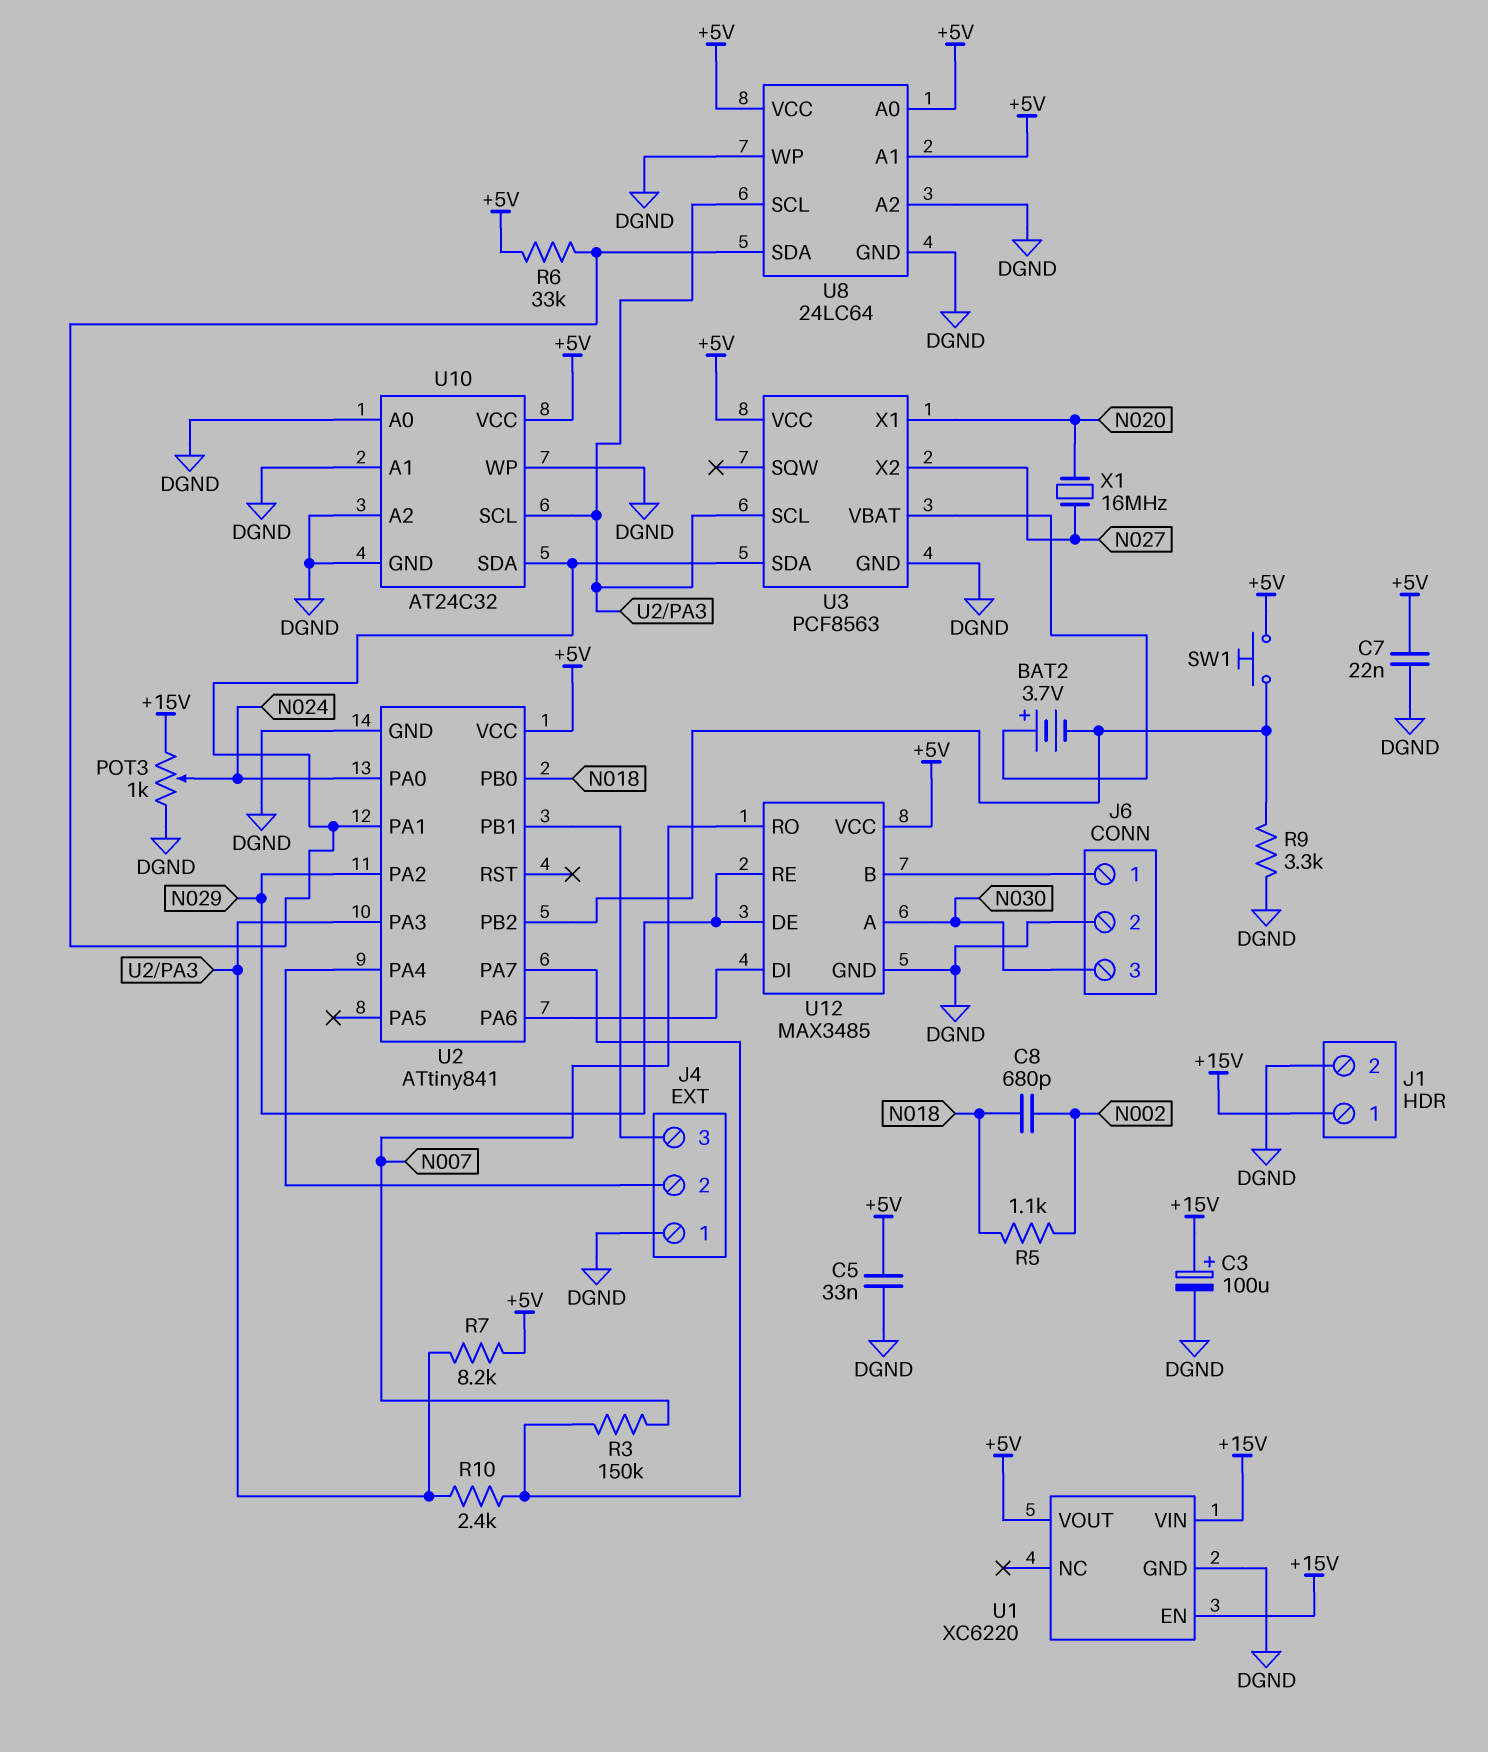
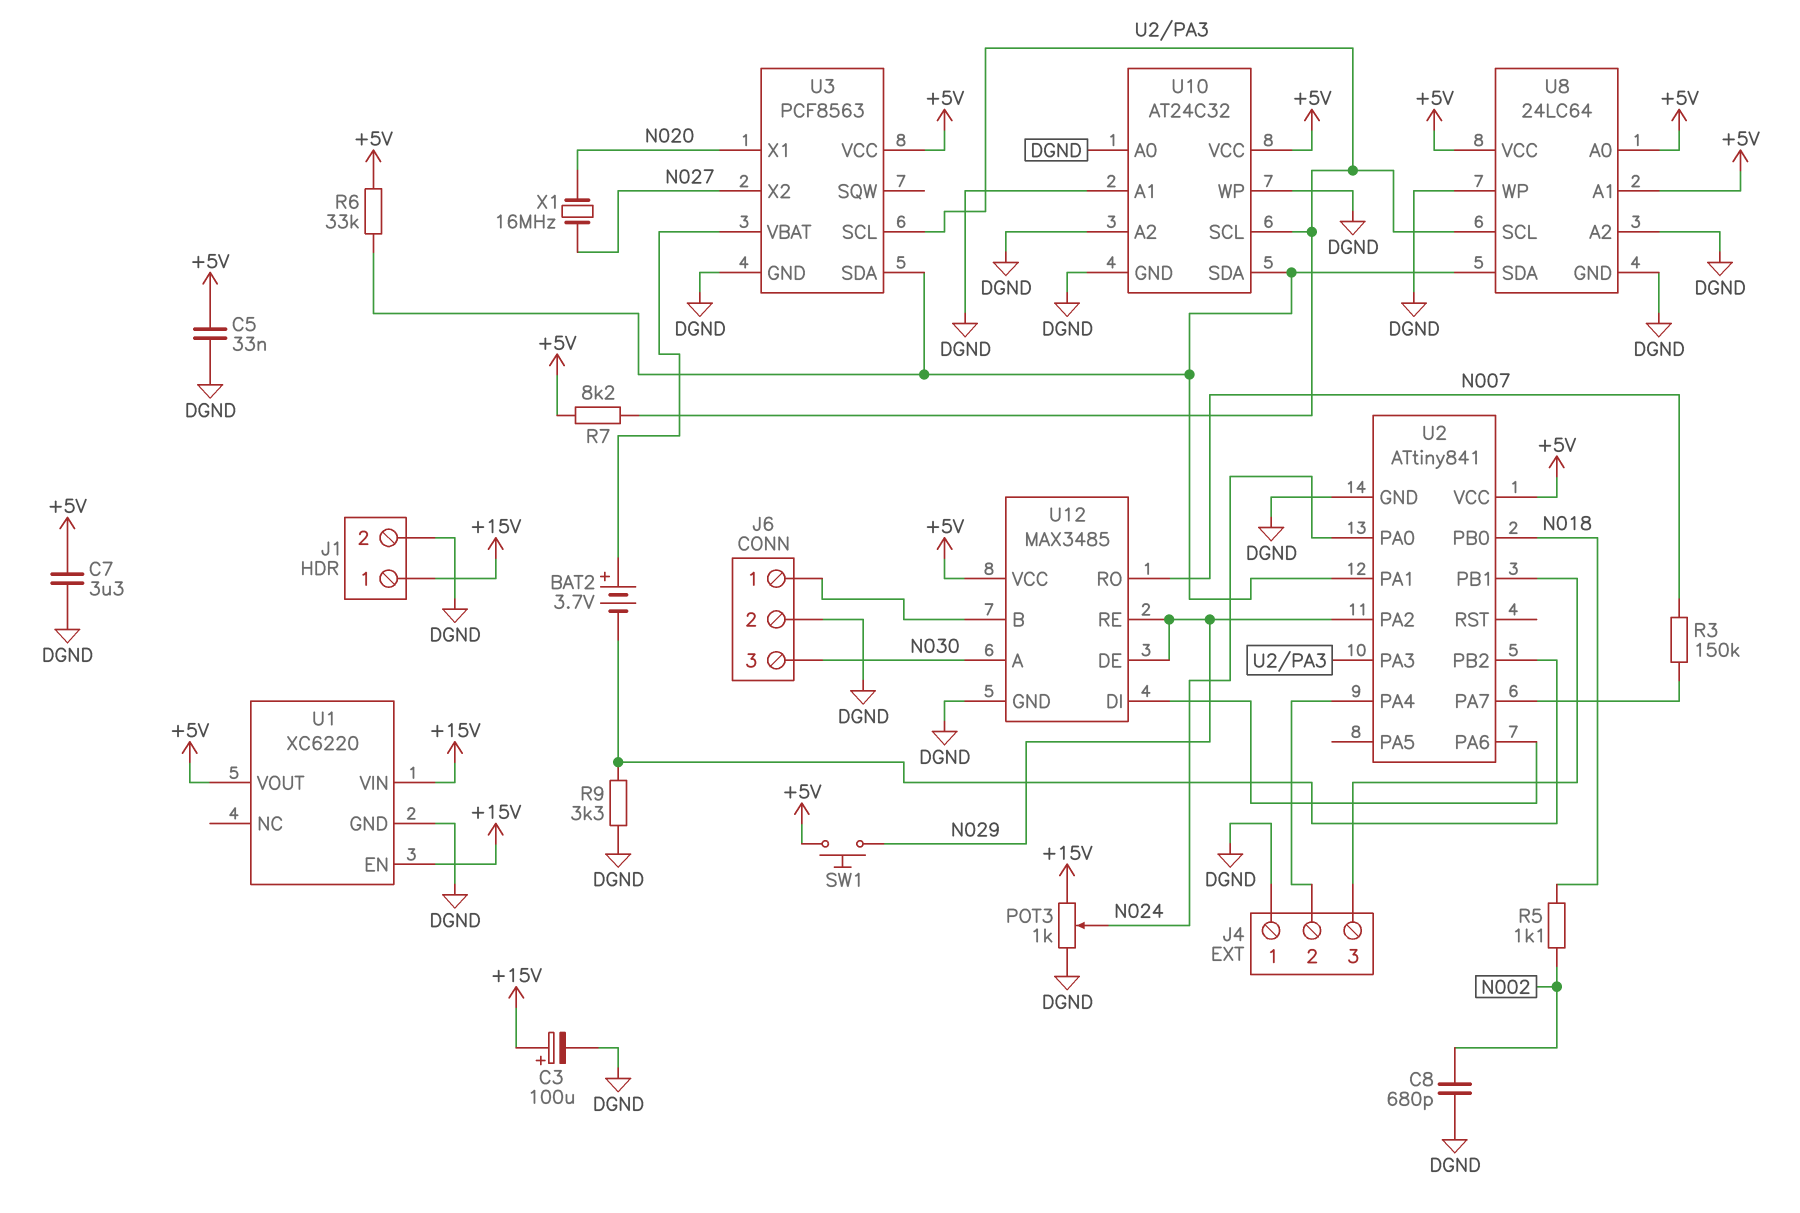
C7: 22nF (+5V, DGND) -> 3.3uF (+5V, DGND)
C8: 680pF (N002, N018) -> 680pF (DGND, N002)
R10: 2.4k (U2/PA3, U2/PA7) -> none
SW1: button (+5V, U2/PB2) -> button (+5V, N029)

